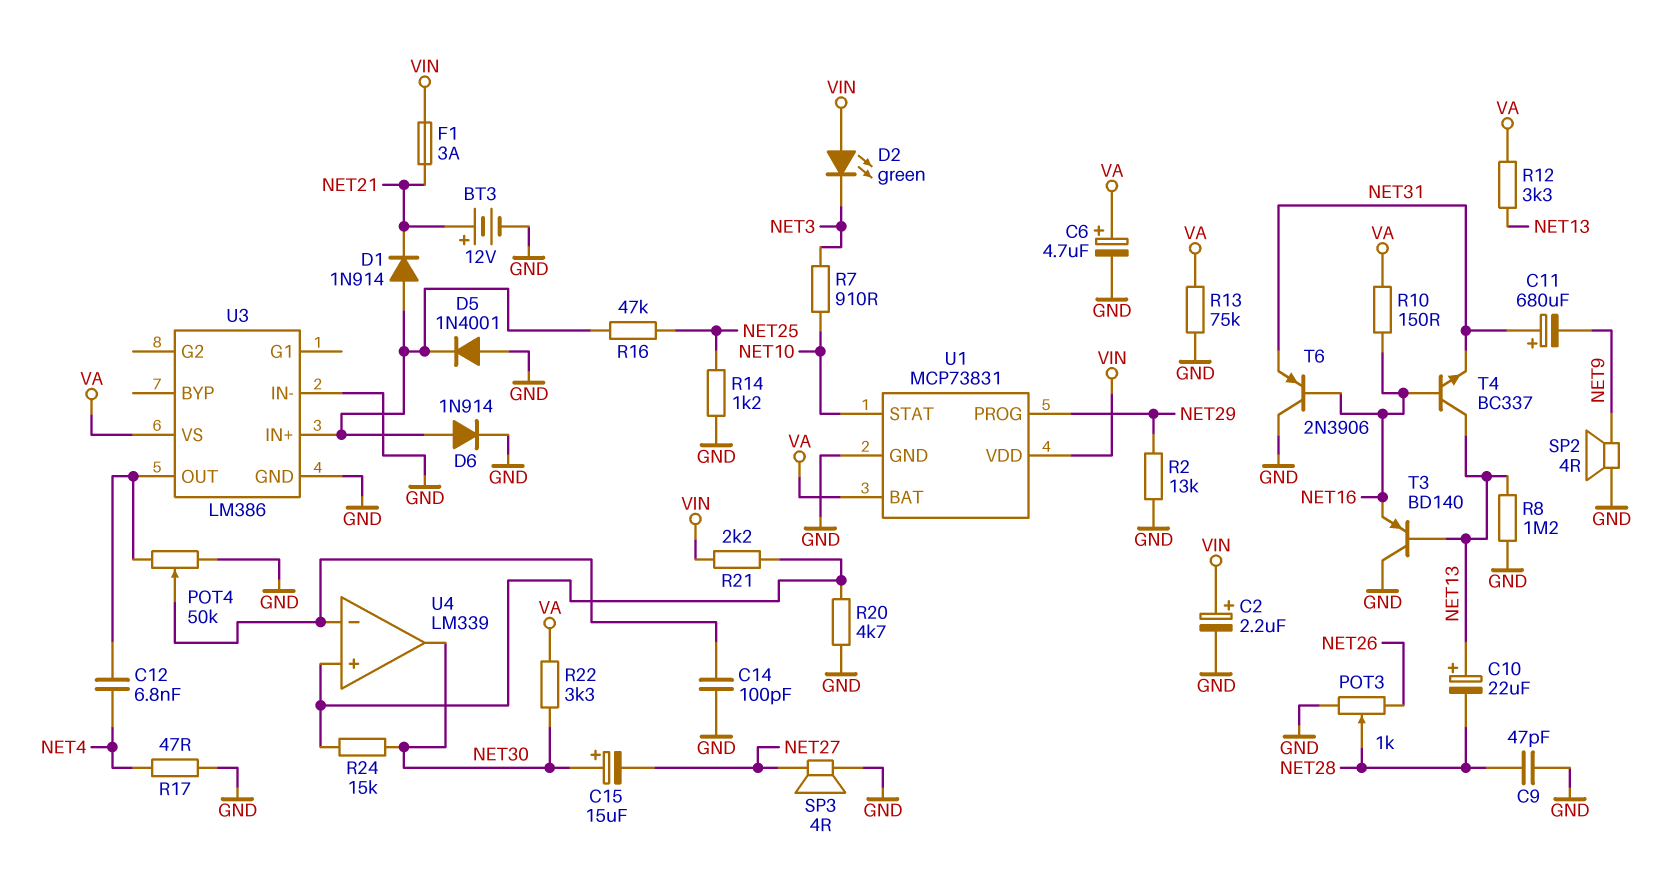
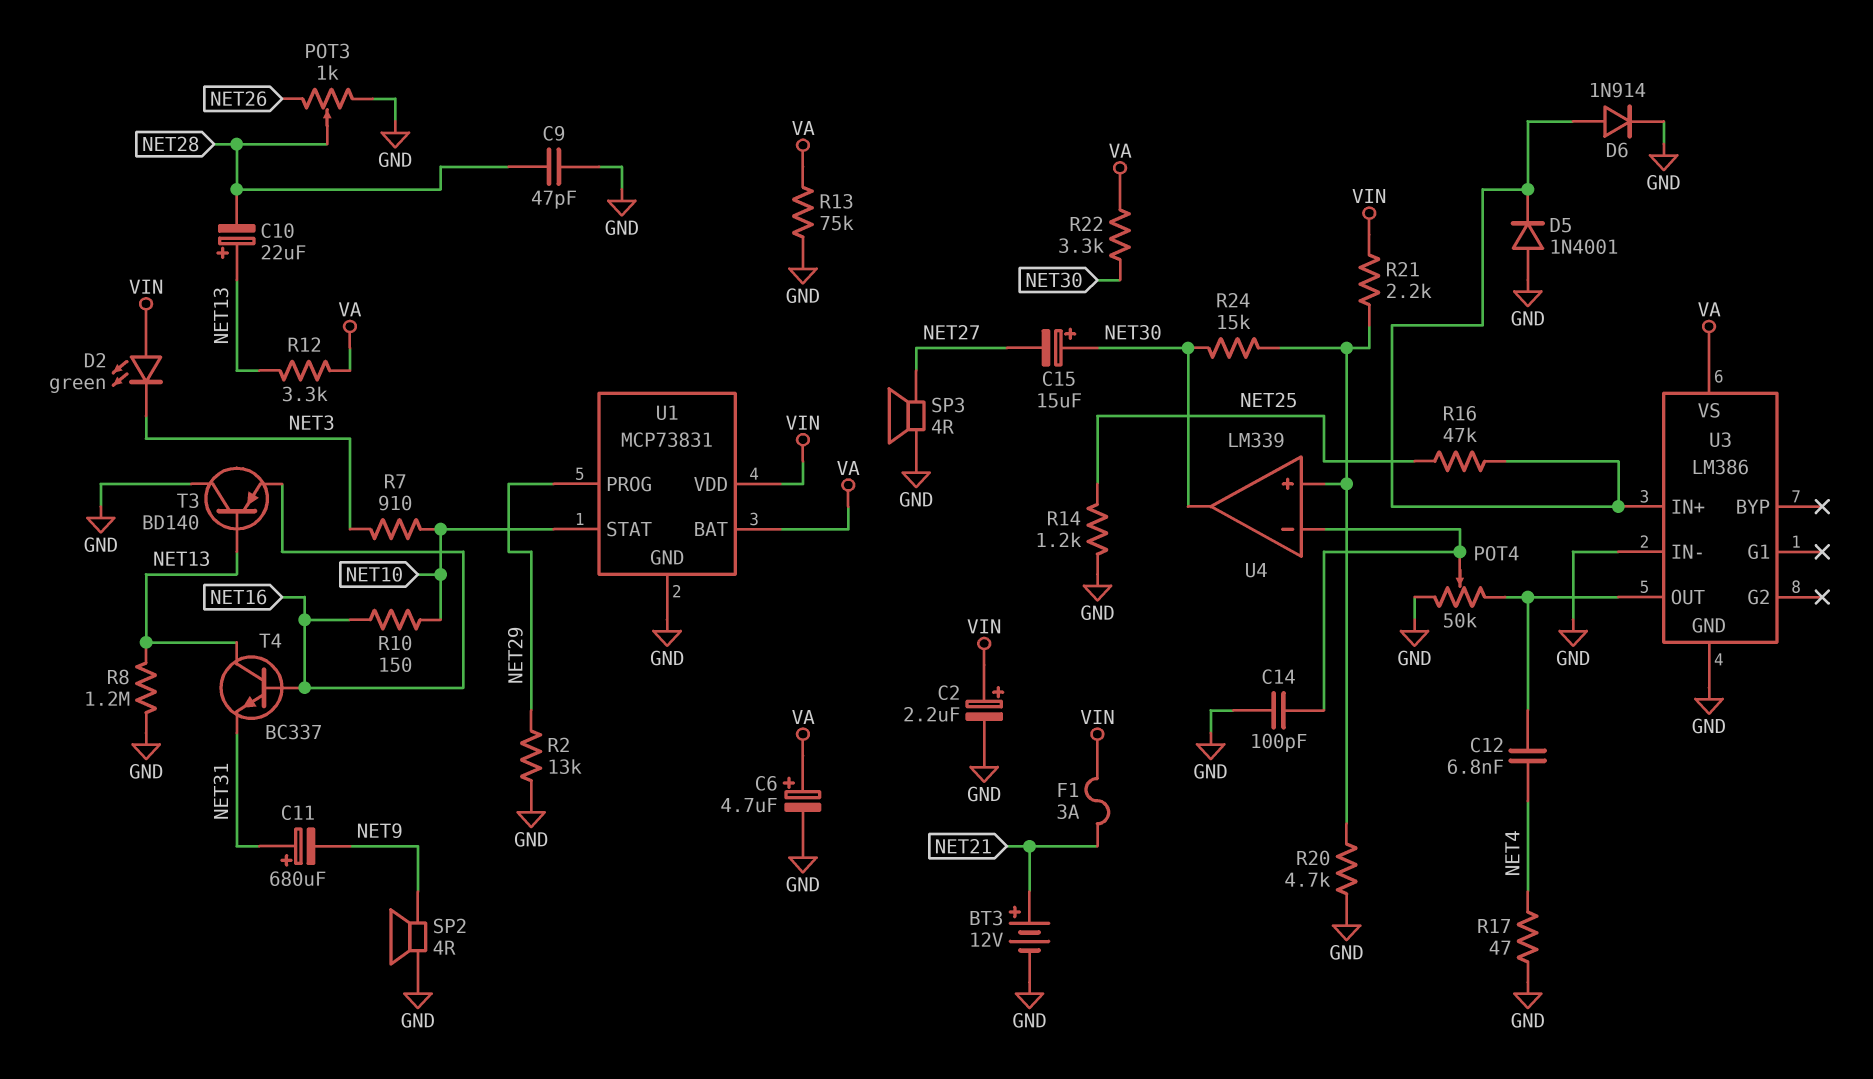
D1: diode 1N914 (A U3/IN+, K NET21) -> none
R10: 150 (NET16, VA) -> 150 (NET10, NET16)
T6: PNP 2N3906 (B NET16, C GND, E NET31) -> none

